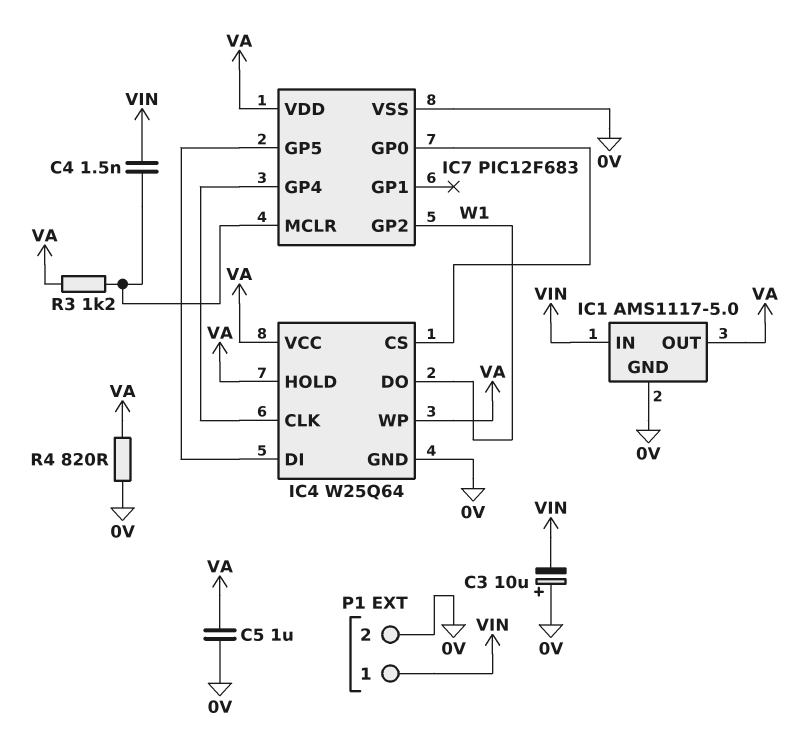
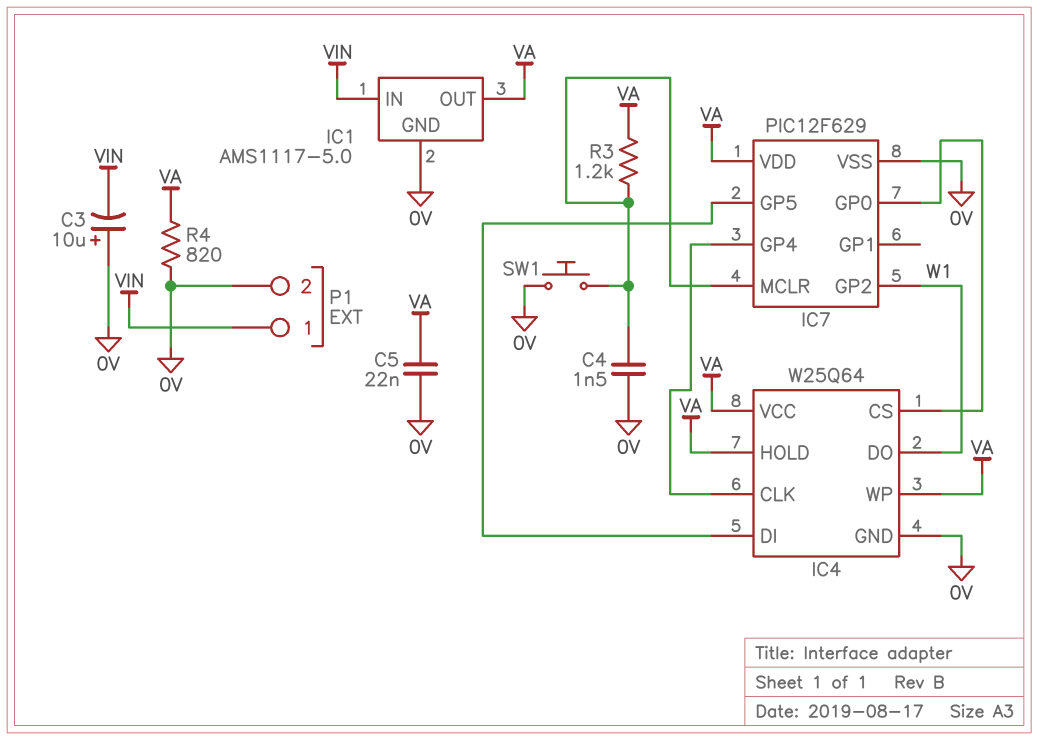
C4: 1.5nF (IC7/MCLR, VIN) -> 1.5nF (0V, IC7/MCLR)
C5: 1uF (0V, VA) -> 22nF (0V, VA)
IC7: PIC12F683 -> PIC12F629
SW1: none -> button (0V, IC7/MCLR)

